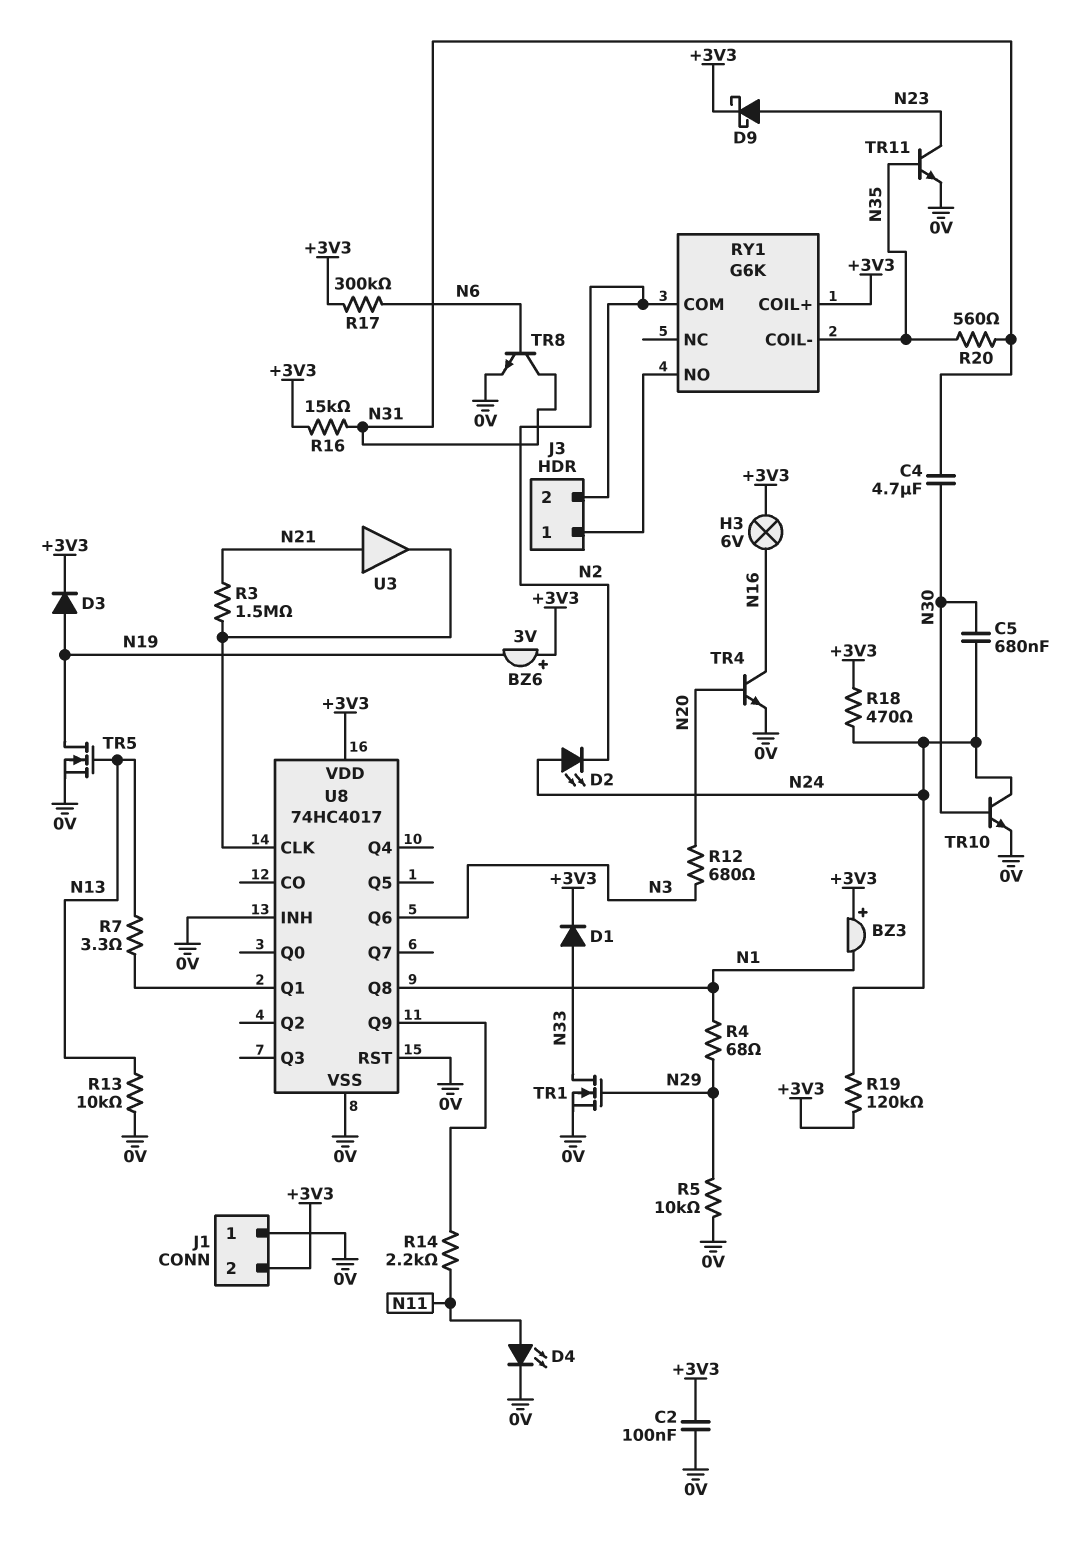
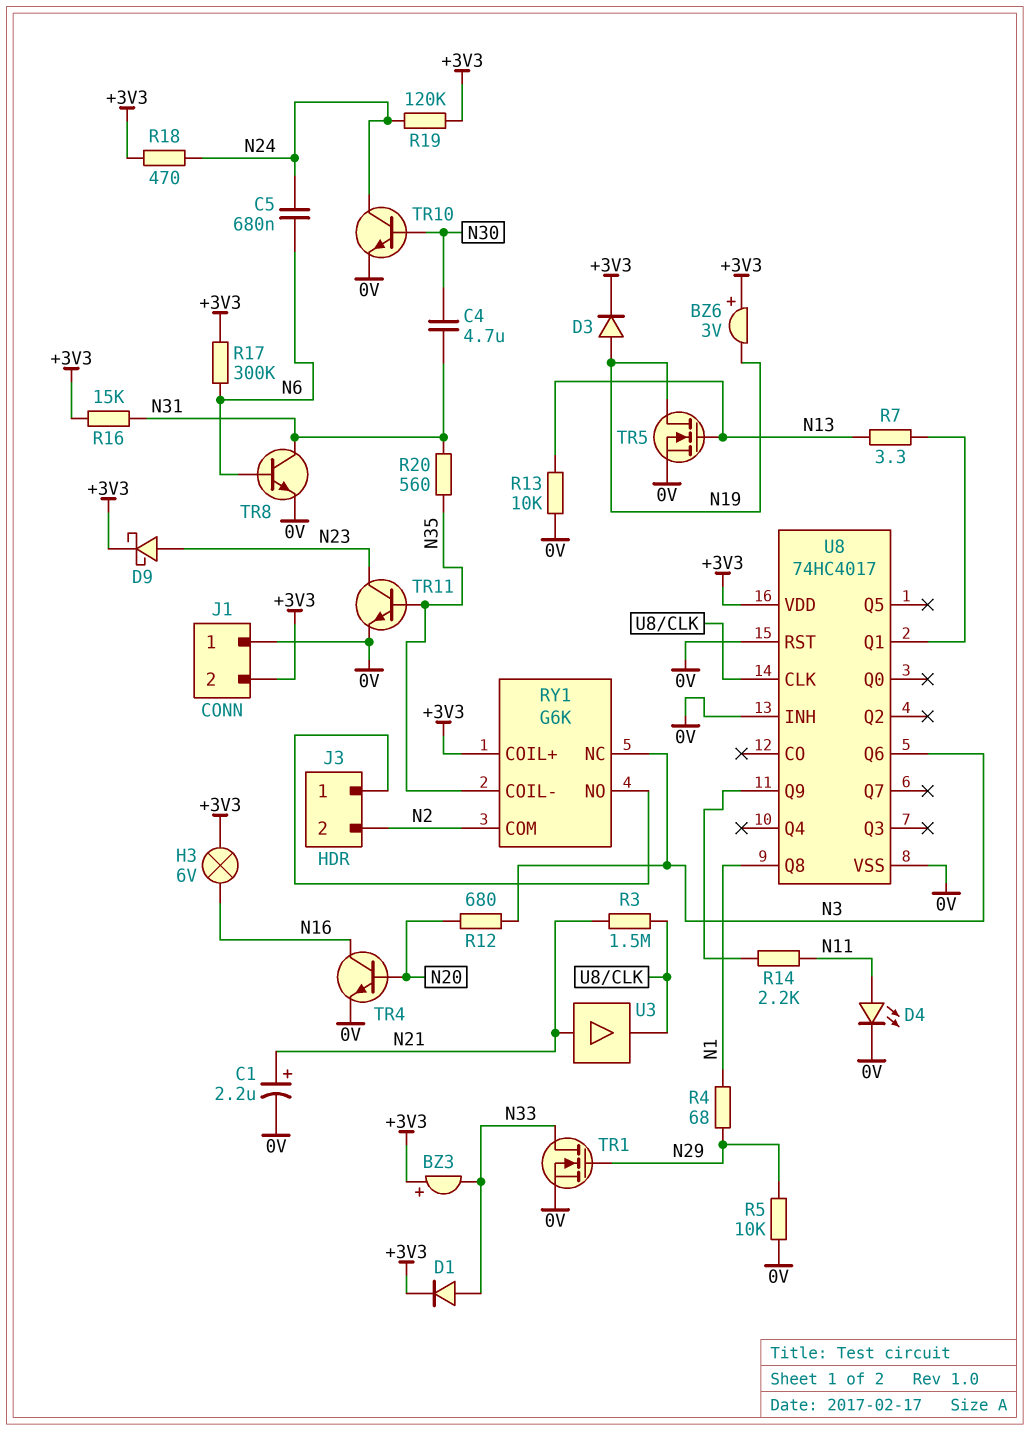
BZ3: buzzer (plus +3V3, minus N1) -> buzzer (plus +3V3, minus N33)
C1: none -> 2.2uF (plus N21, minus 0V)
C2: 100nF (+3V3, 0V) -> none
C5: 680nF (N24, N30) -> 680nF (N6, N24)
D2: LED (A N24, K N2) -> none
RY1 pin NC: none -> N3

